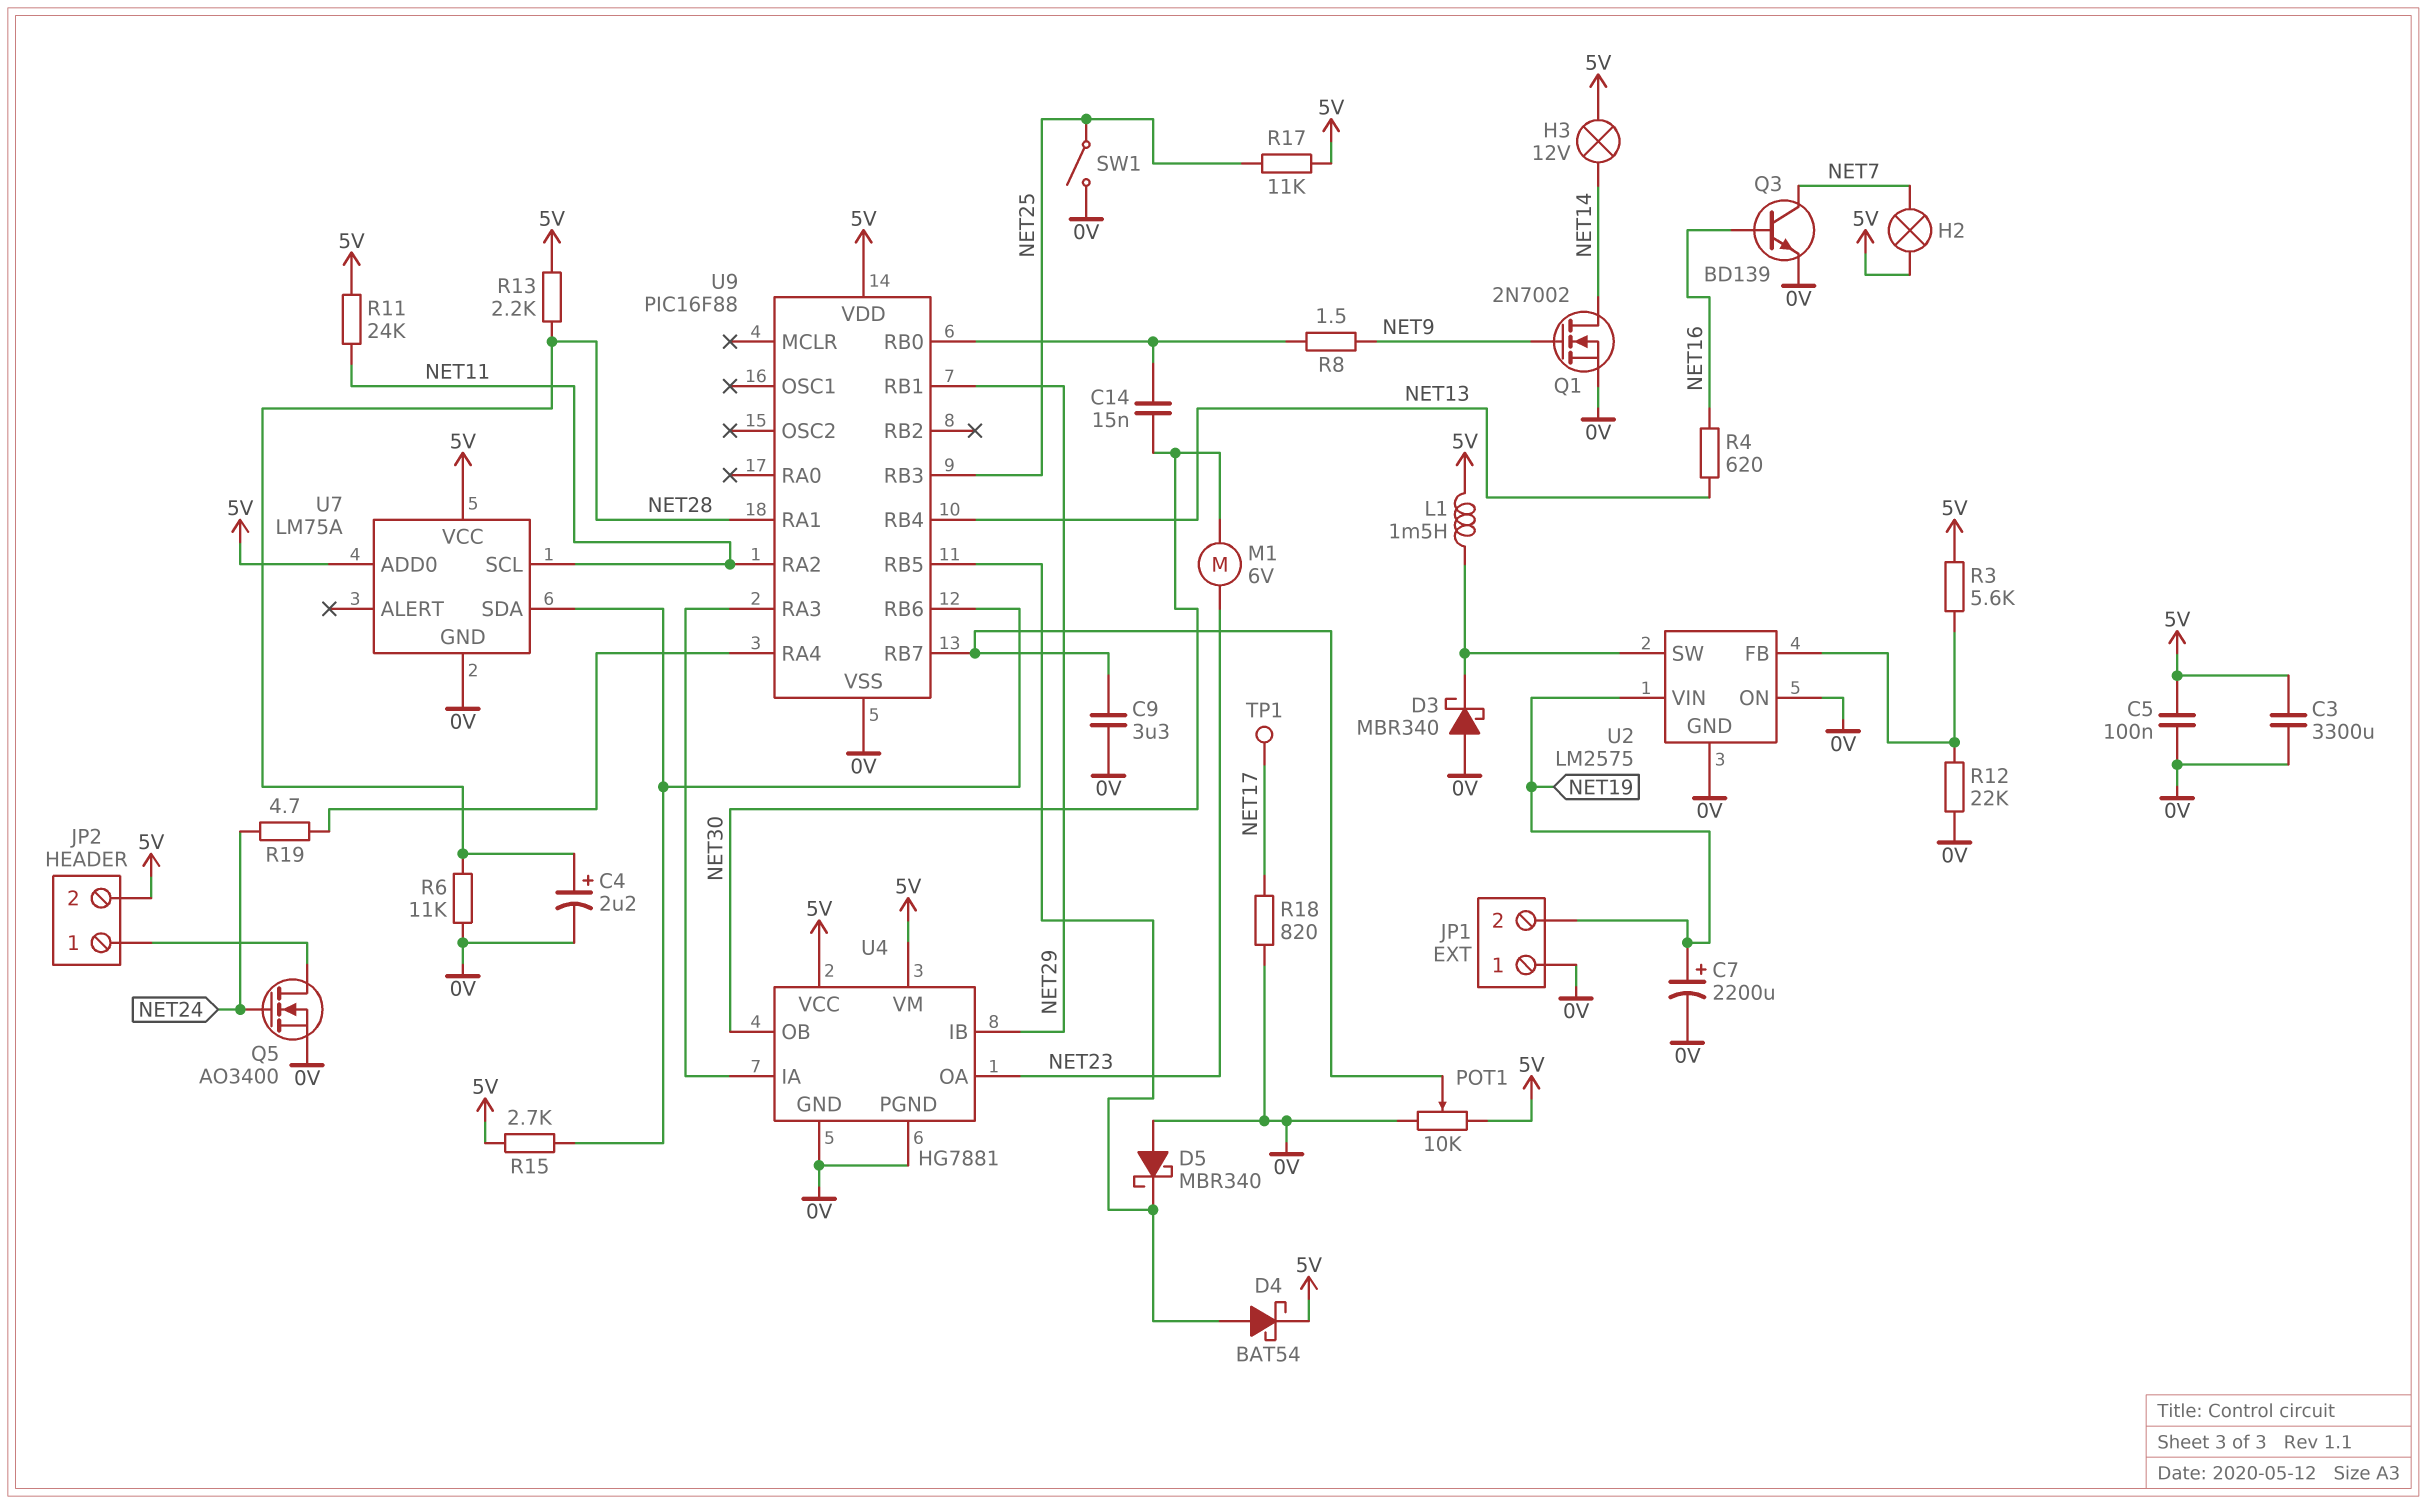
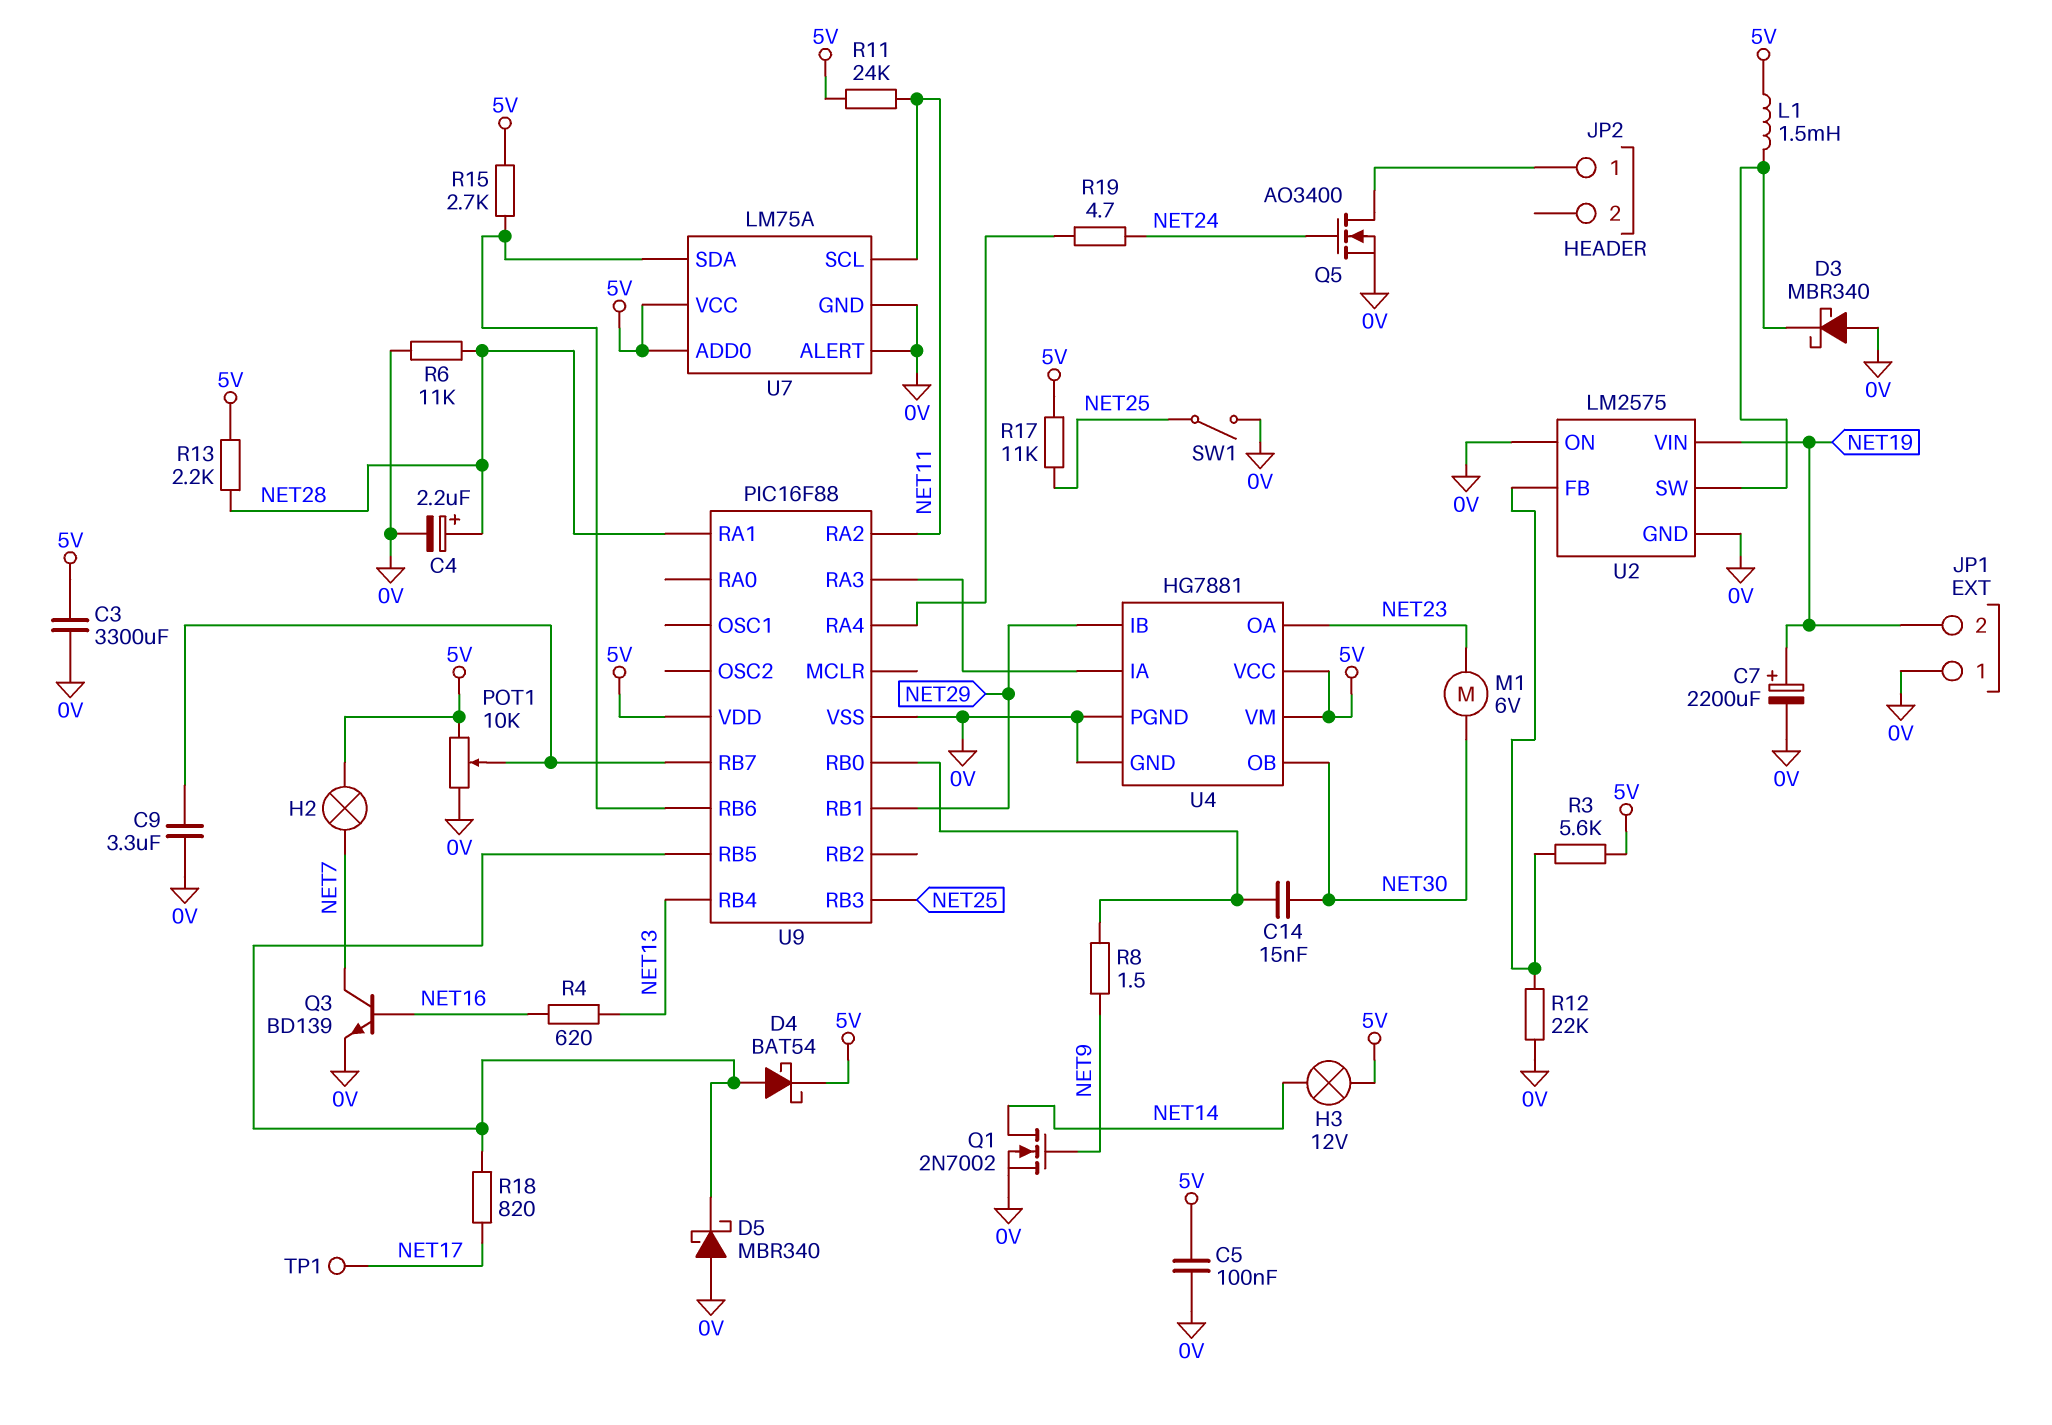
JP2 pin 2: 5V -> none
R18: 820 (0V, NET17) -> 820 (NET17, U9/RB5)
U7 pin ALERT: none -> 0V

